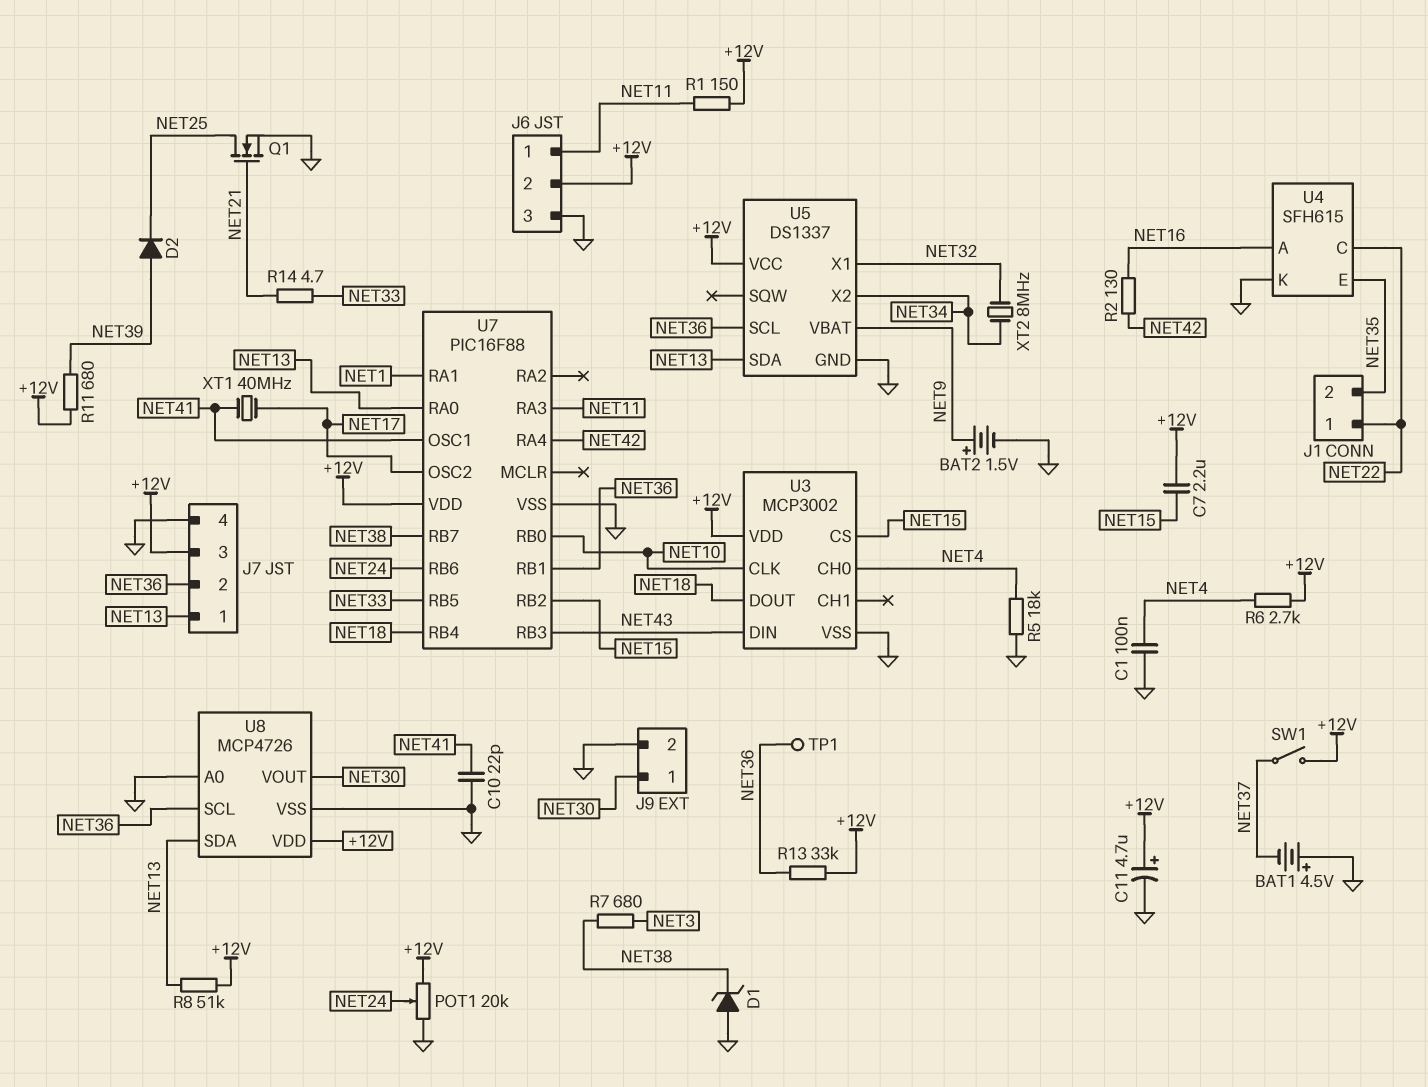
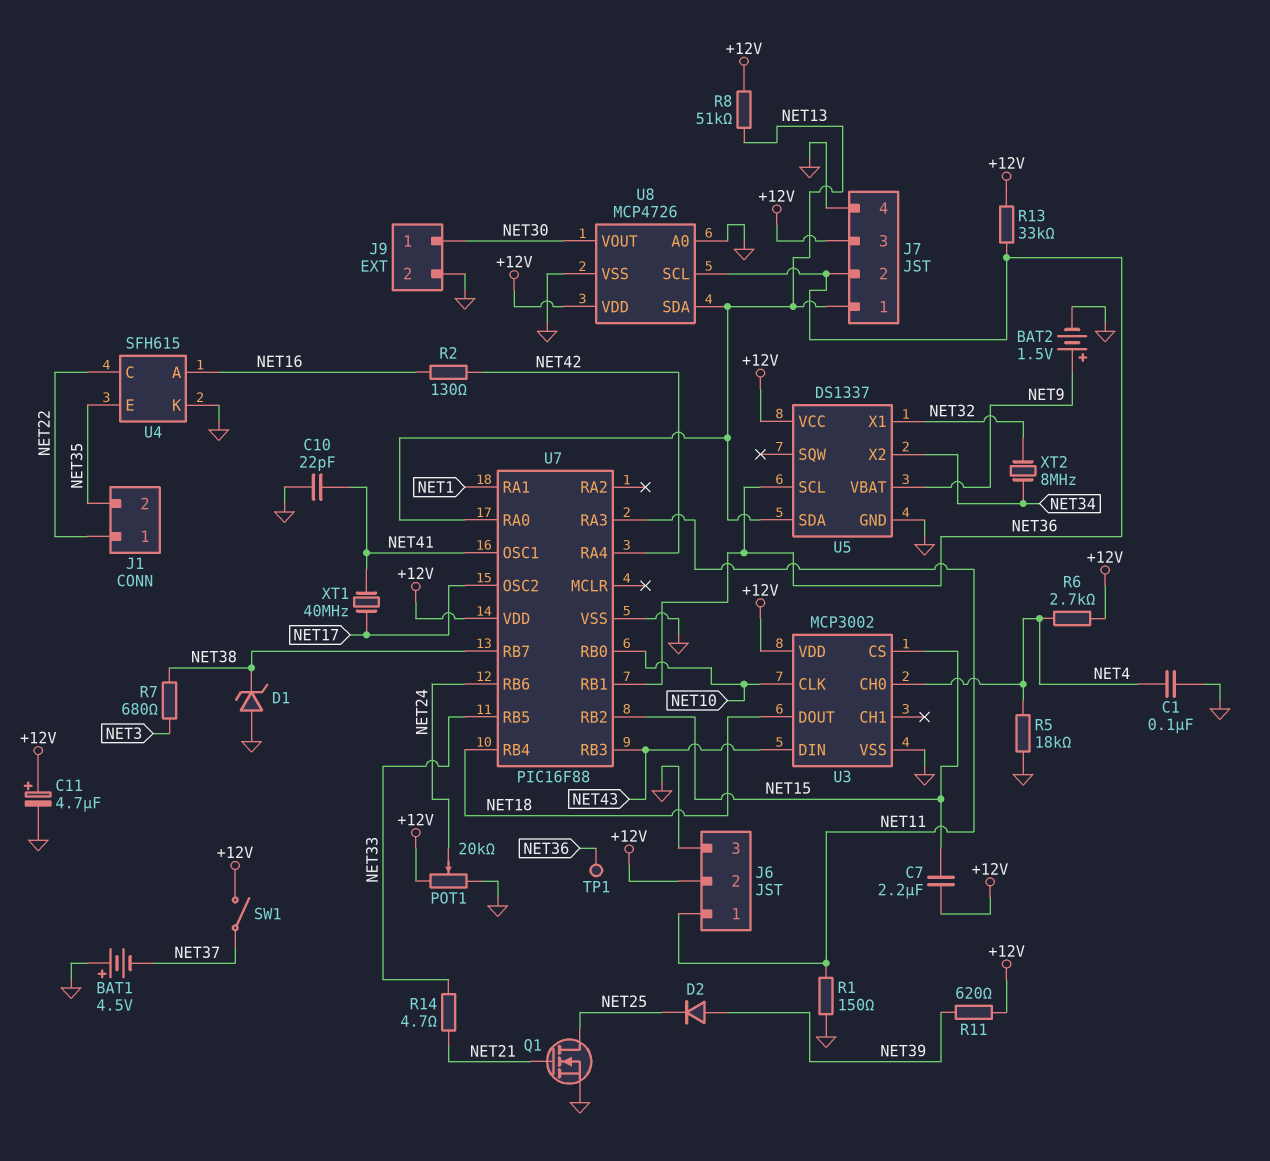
R1: 150 (+12V, NET11) -> 150 (GND, NET11)
R11: 680 (+12V, NET39) -> 620 (+12V, NET39)

